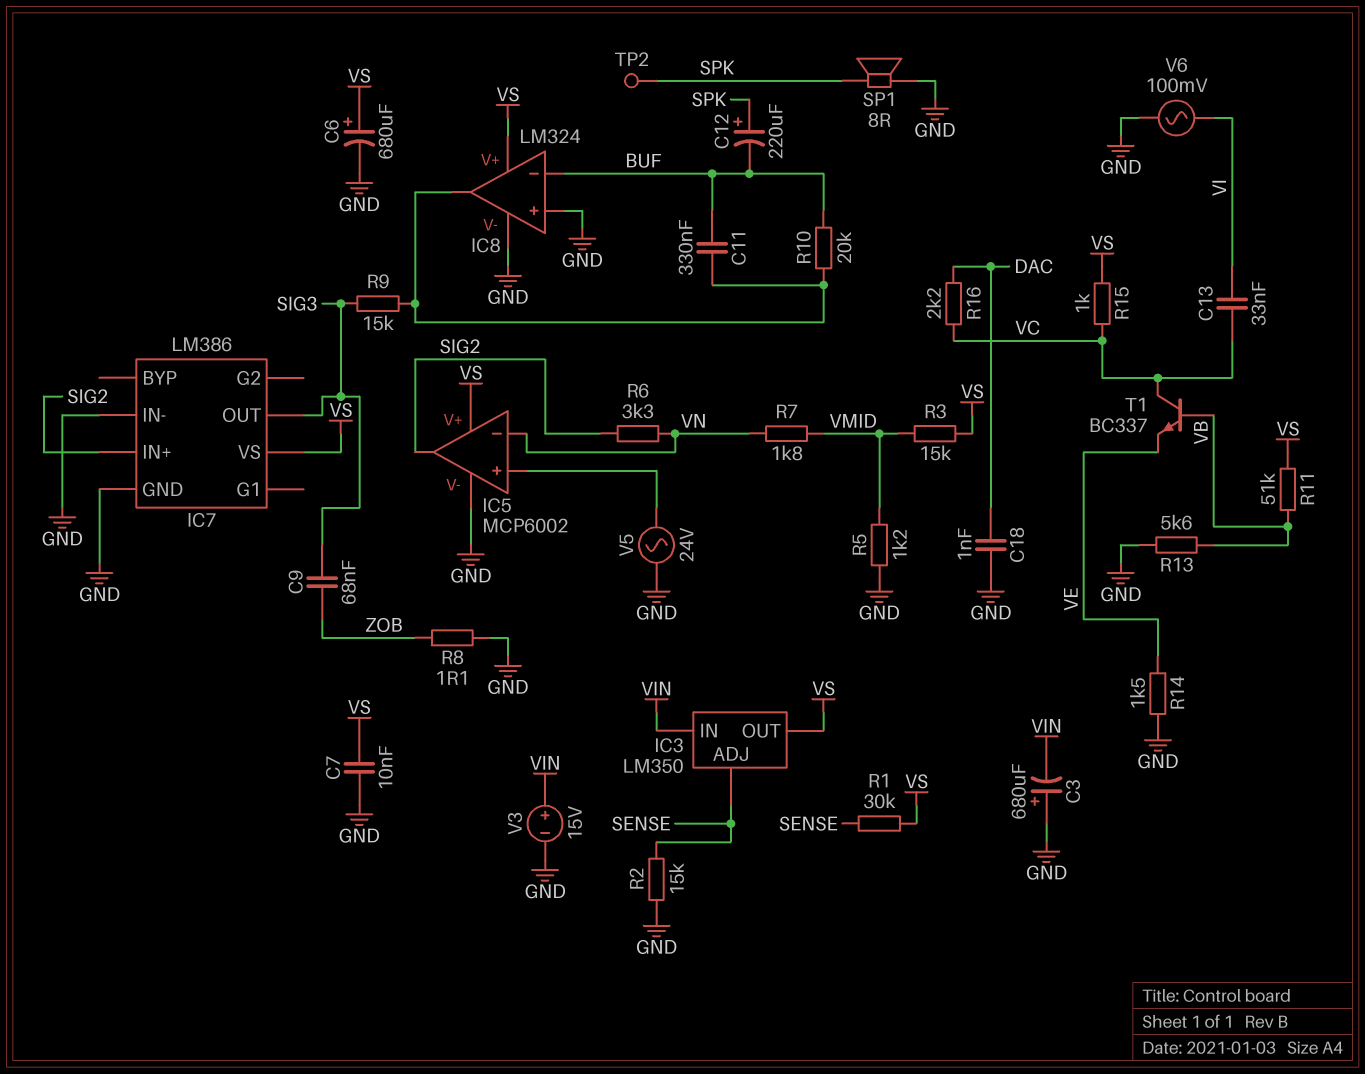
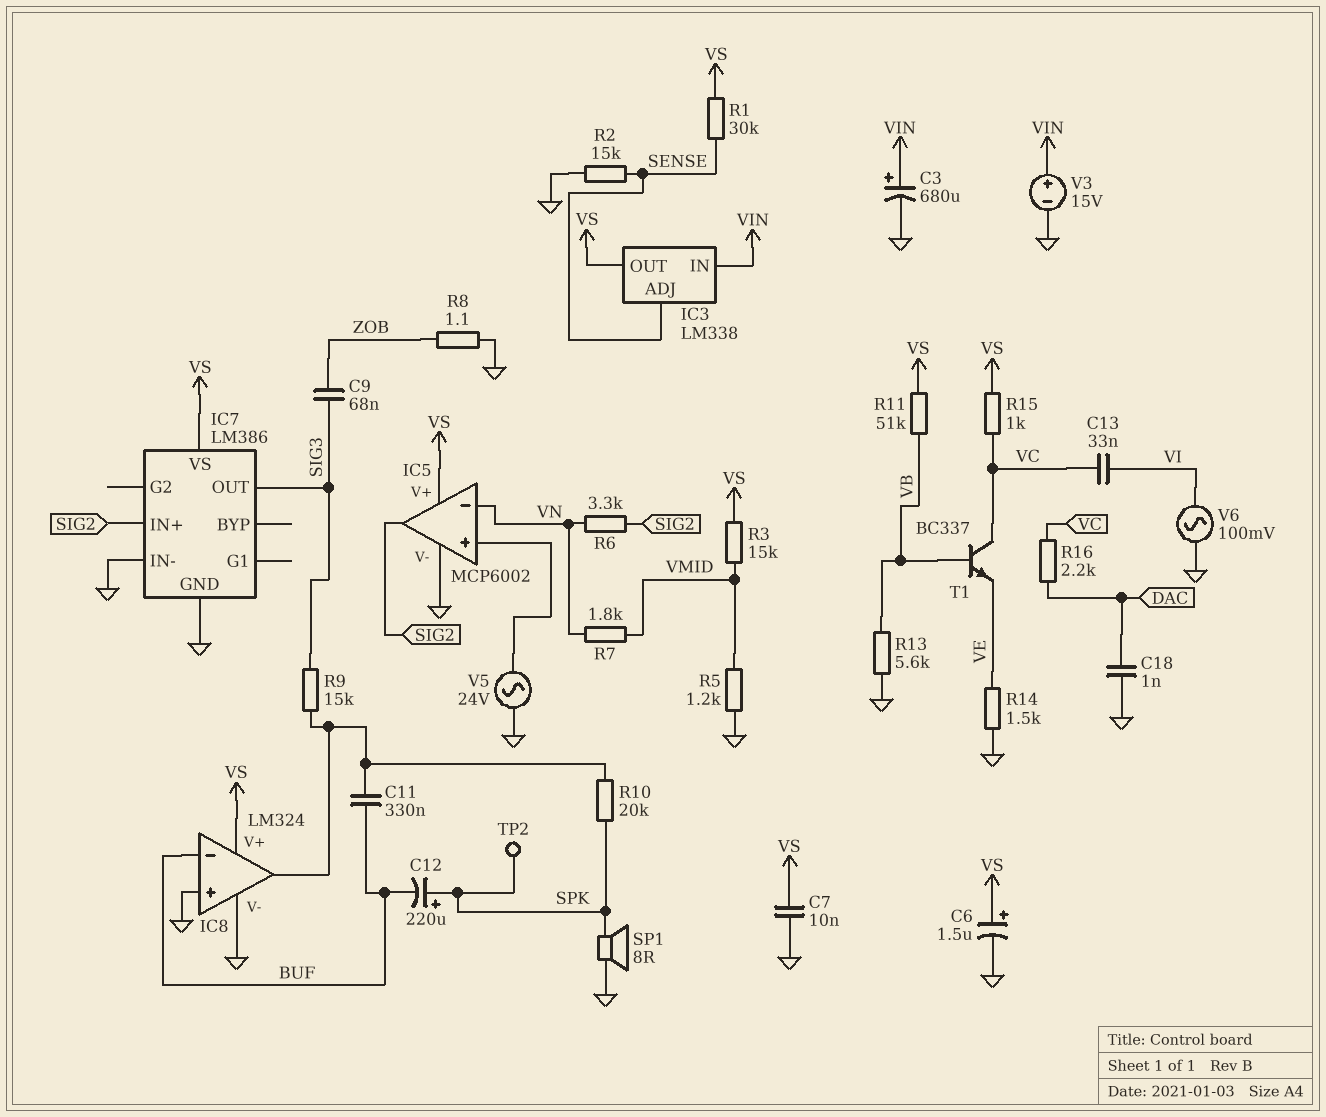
C3: 680uF (plus GND, minus VIN) -> 680uF (plus VIN, minus GND)
C6: 680uF (plus VS, minus GND) -> 1.5uF (plus VS, minus GND)
IC3: LM350 -> LM338
R10: 20k (BUF, IC8/out) -> 20k (IC8/out, SPK)

